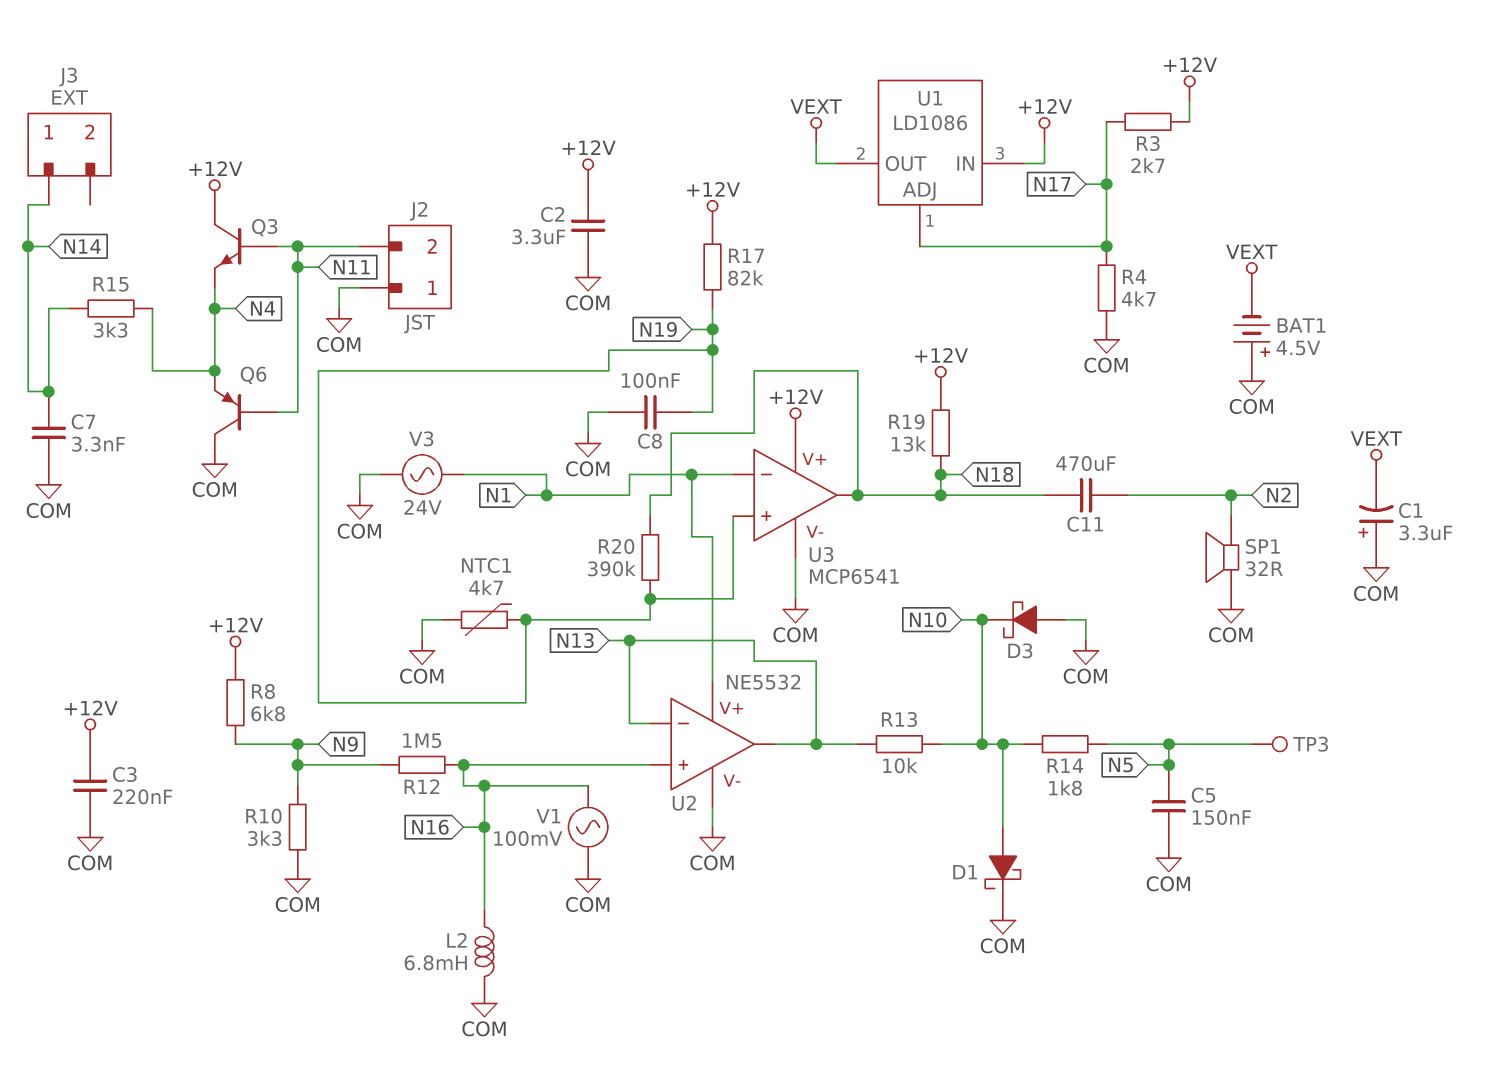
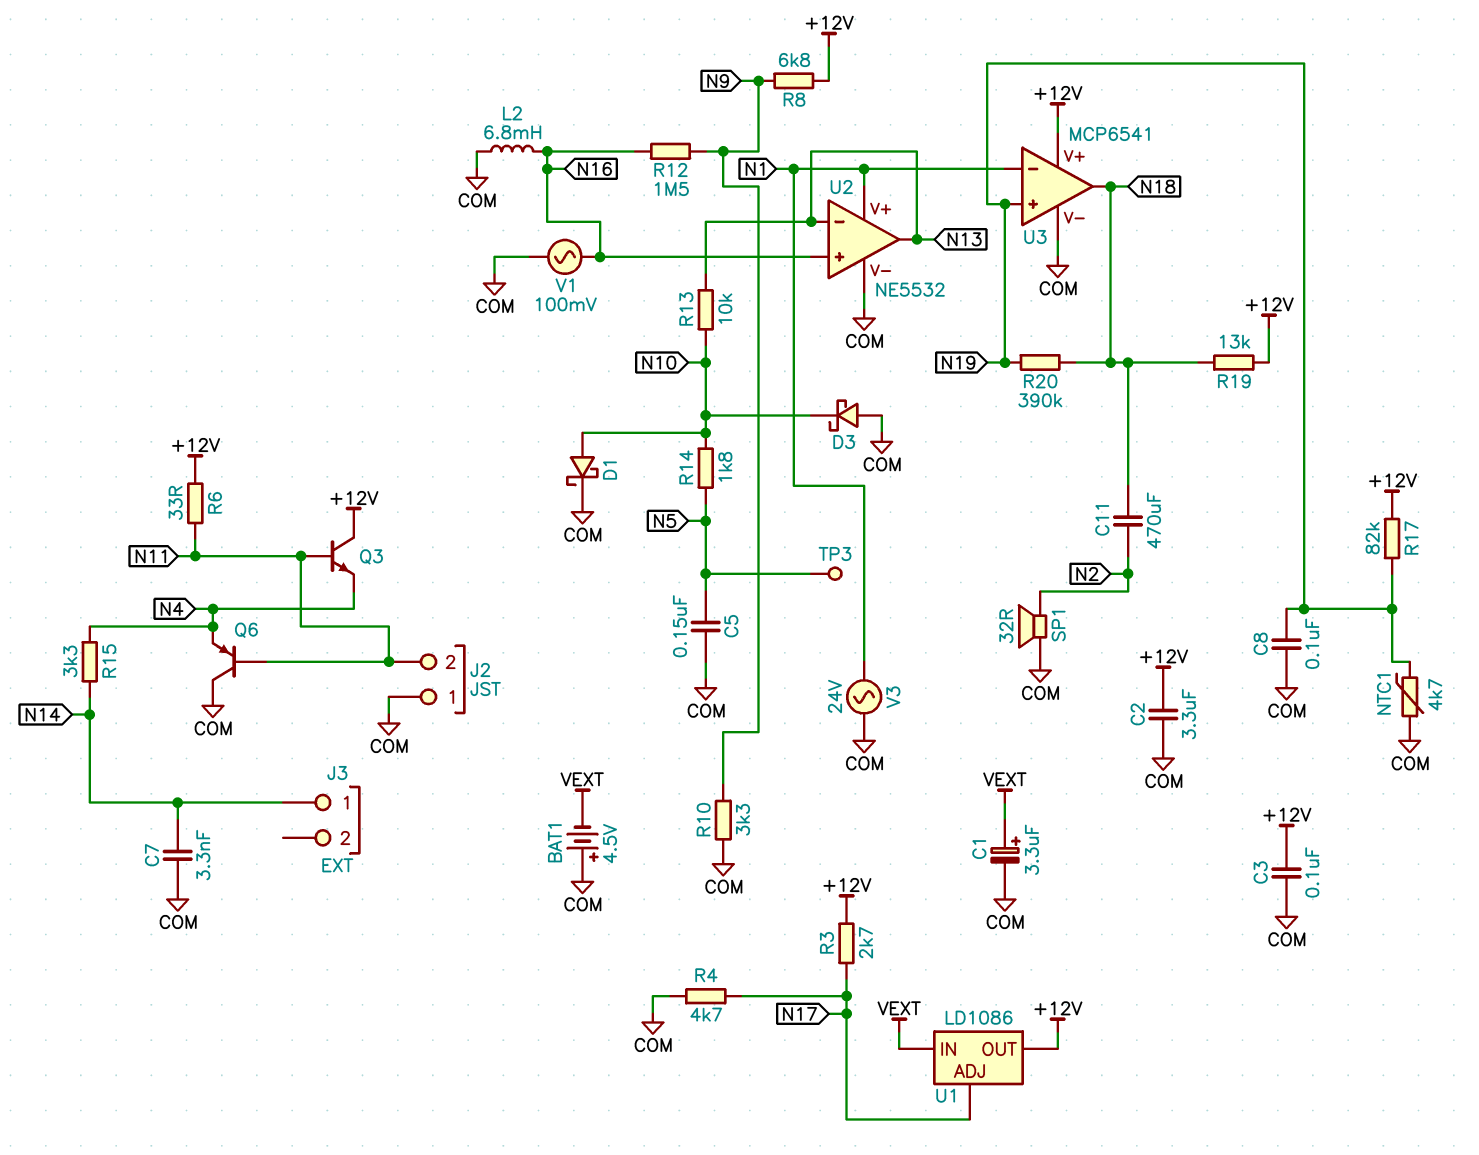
C1: 3.3uF (plus COM, minus VEXT) -> 3.3uF (plus VEXT, minus COM)
C3: 220nF (+12V, COM) -> 100nF (+12V, COM)
R6: none -> 33 (+12V, N11)
U1 pin IN: +12V -> VEXT
U1 pin OUT: VEXT -> +12V

